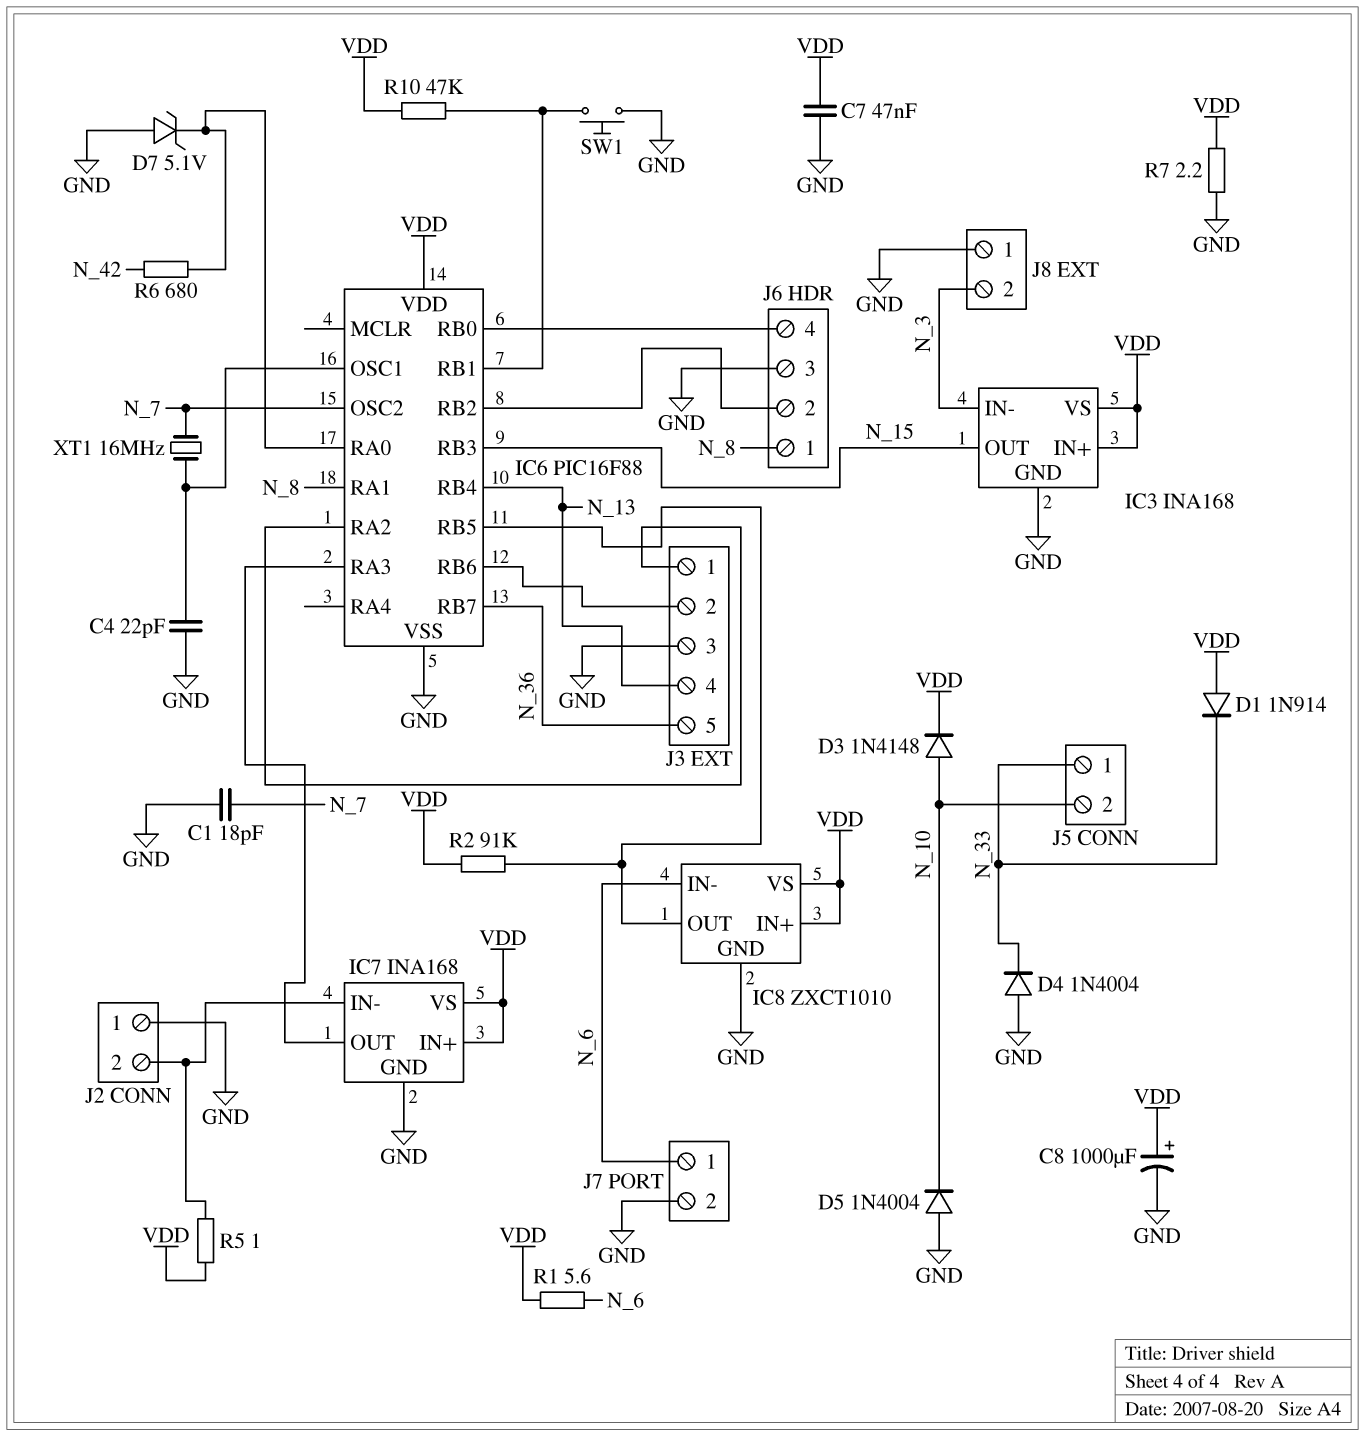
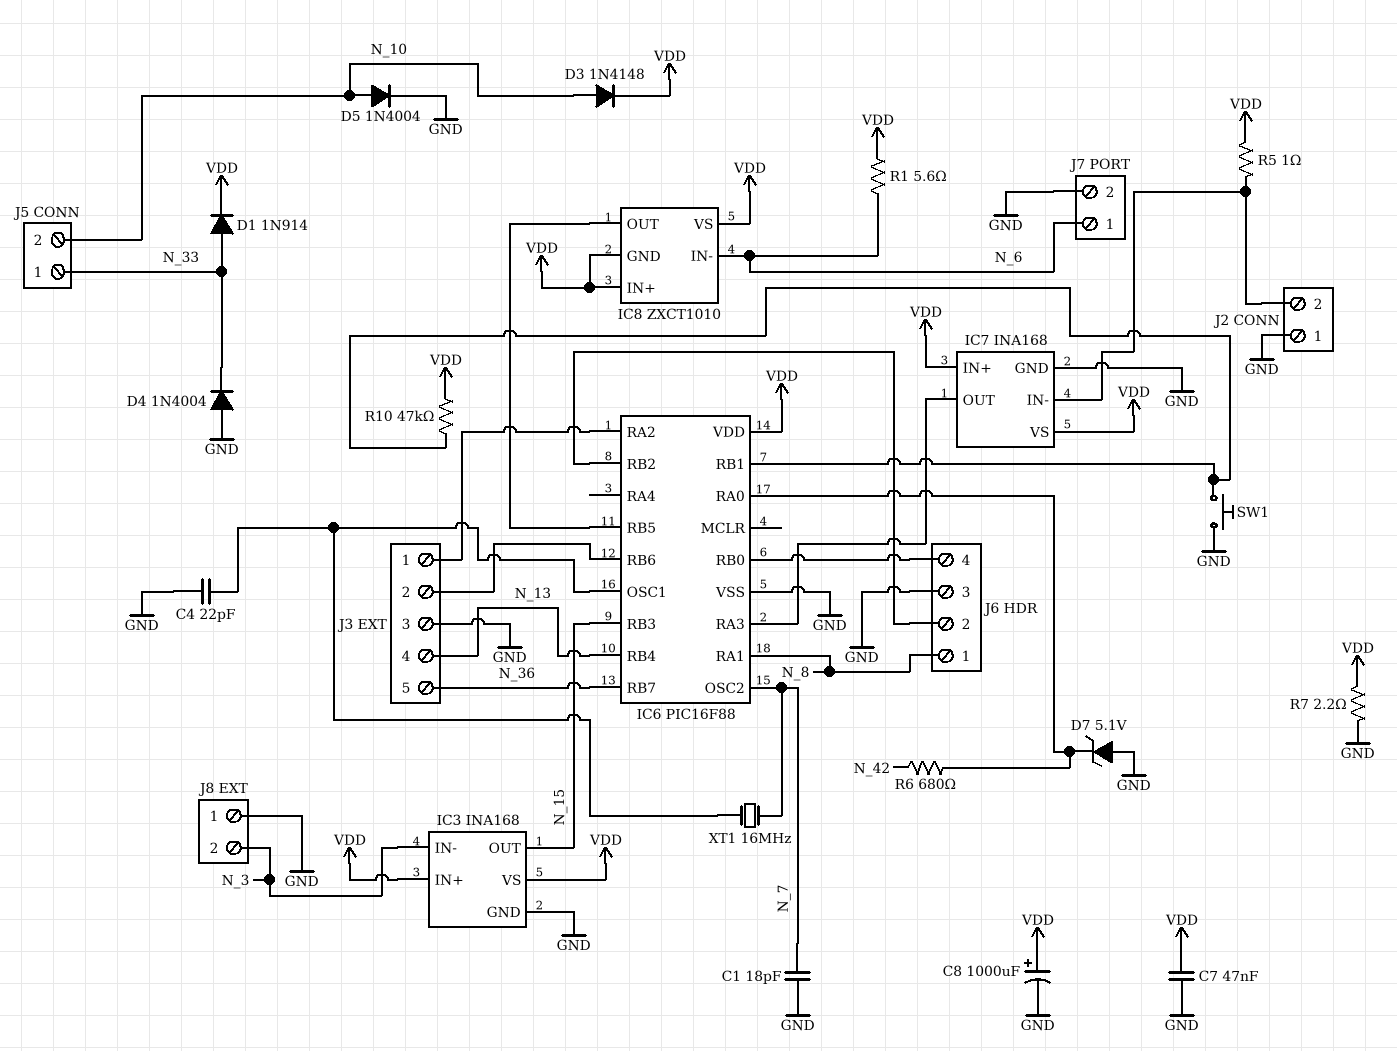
D1: diode 1N914 (A VDD, K N_33) -> diode 1N914 (A N_33, K VDD)
D5: diode 1N4004 (A GND, K N_10) -> diode 1N4004 (A N_10, K GND)
IC8 pin GND: GND -> VDD
R2: 91k (IC6/RB5, VDD) -> none

